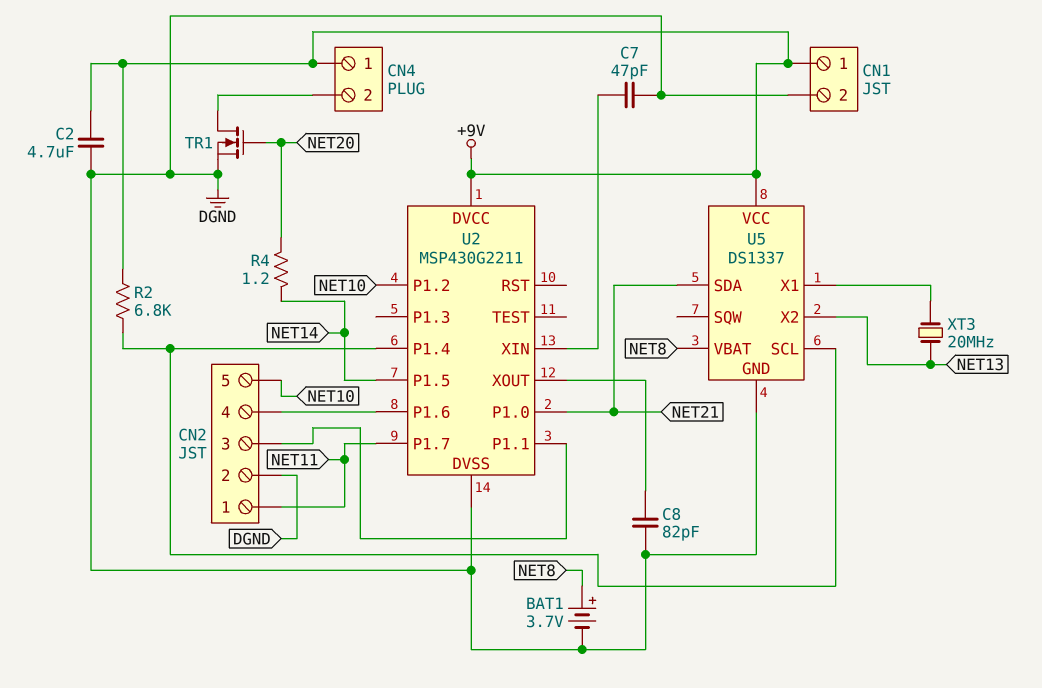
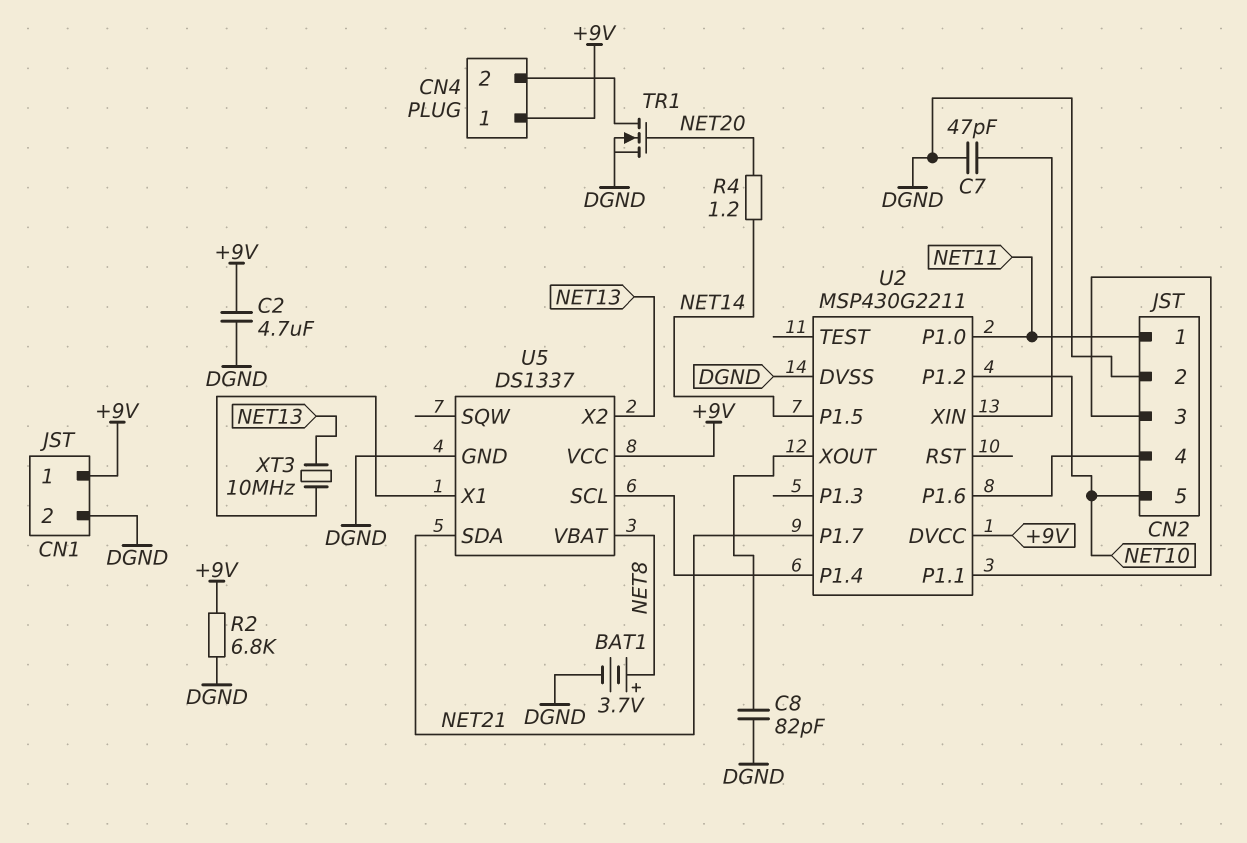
R2: 6.8k (+9V, U2/P1.4) -> 6.8k (+9V, DGND)
U2 pin P1.0: NET21 -> NET11
U2 pin P1.7: NET11 -> NET21
XT3: 20MHz (NET13, U5/X1) -> 10MHz (NET13, U5/X1)

